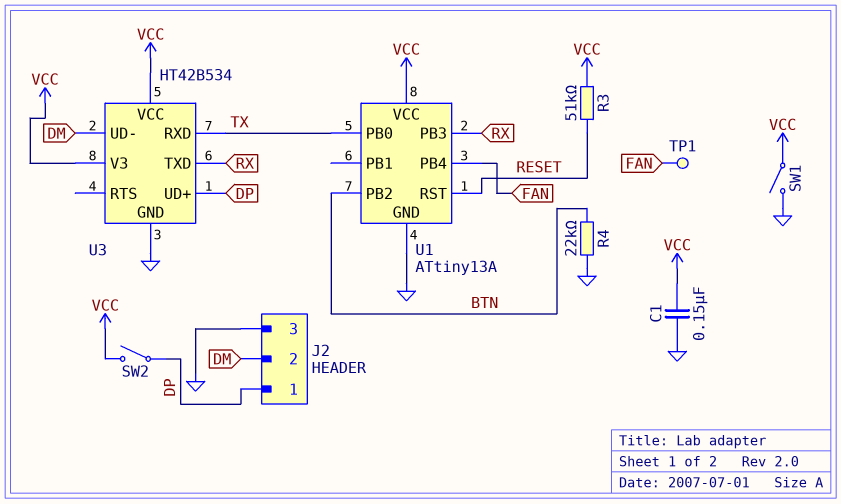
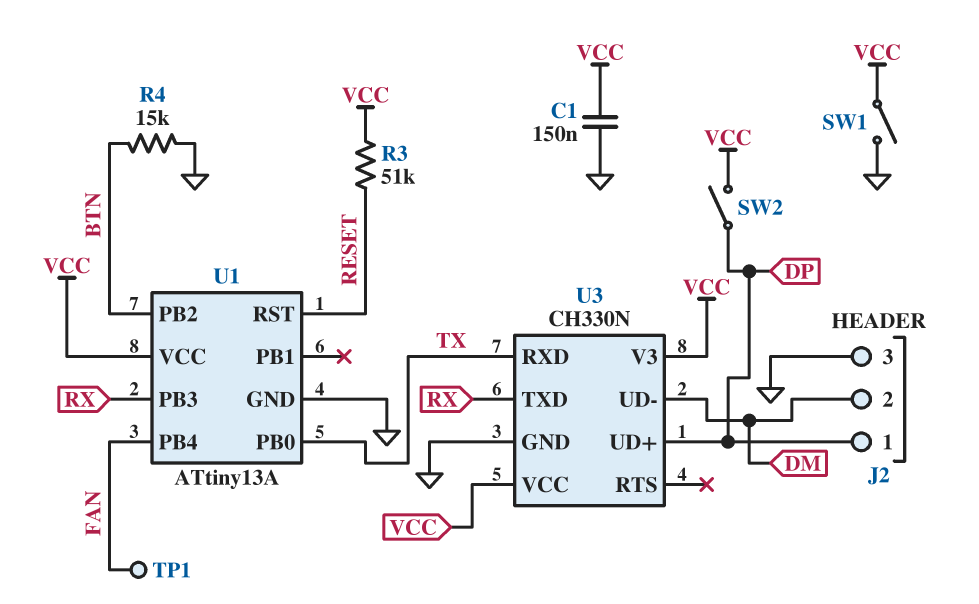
R4: 22k (BTN, GND) -> 15k (BTN, GND)
U3: HT42B534 -> CH330N

